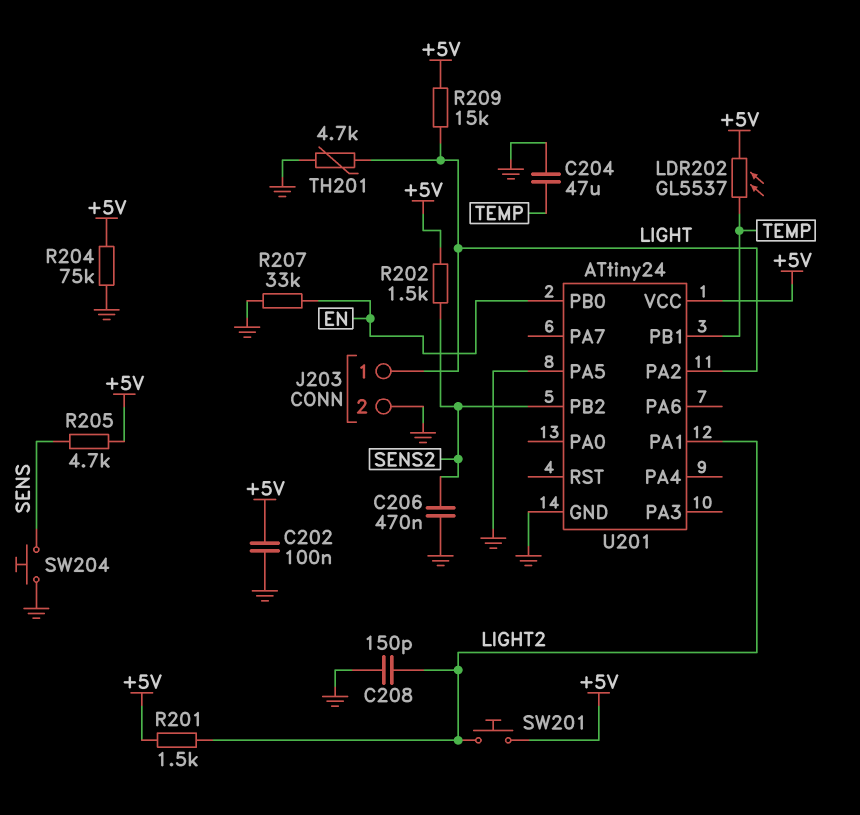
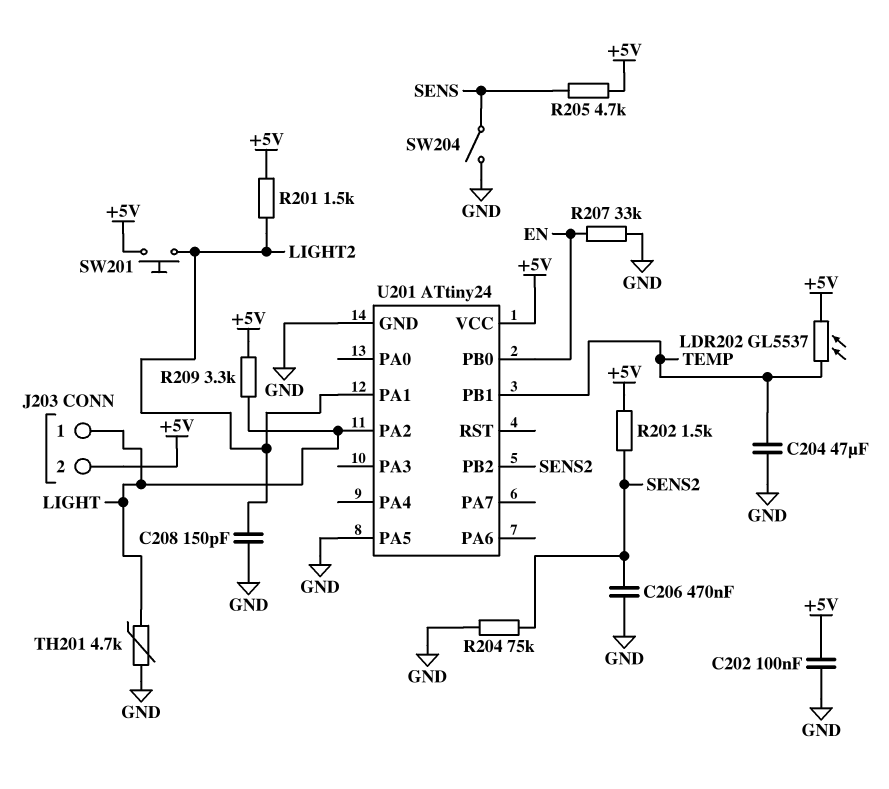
J203 pin 2: GND -> +5V
R204: 75k (+5V, GND) -> 75k (GND, SENS2)
R209: 15k (+5V, LIGHT) -> 3.3k (+5V, LIGHT)
SW204: button (GND, SENS) -> switch (GND, SENS)

